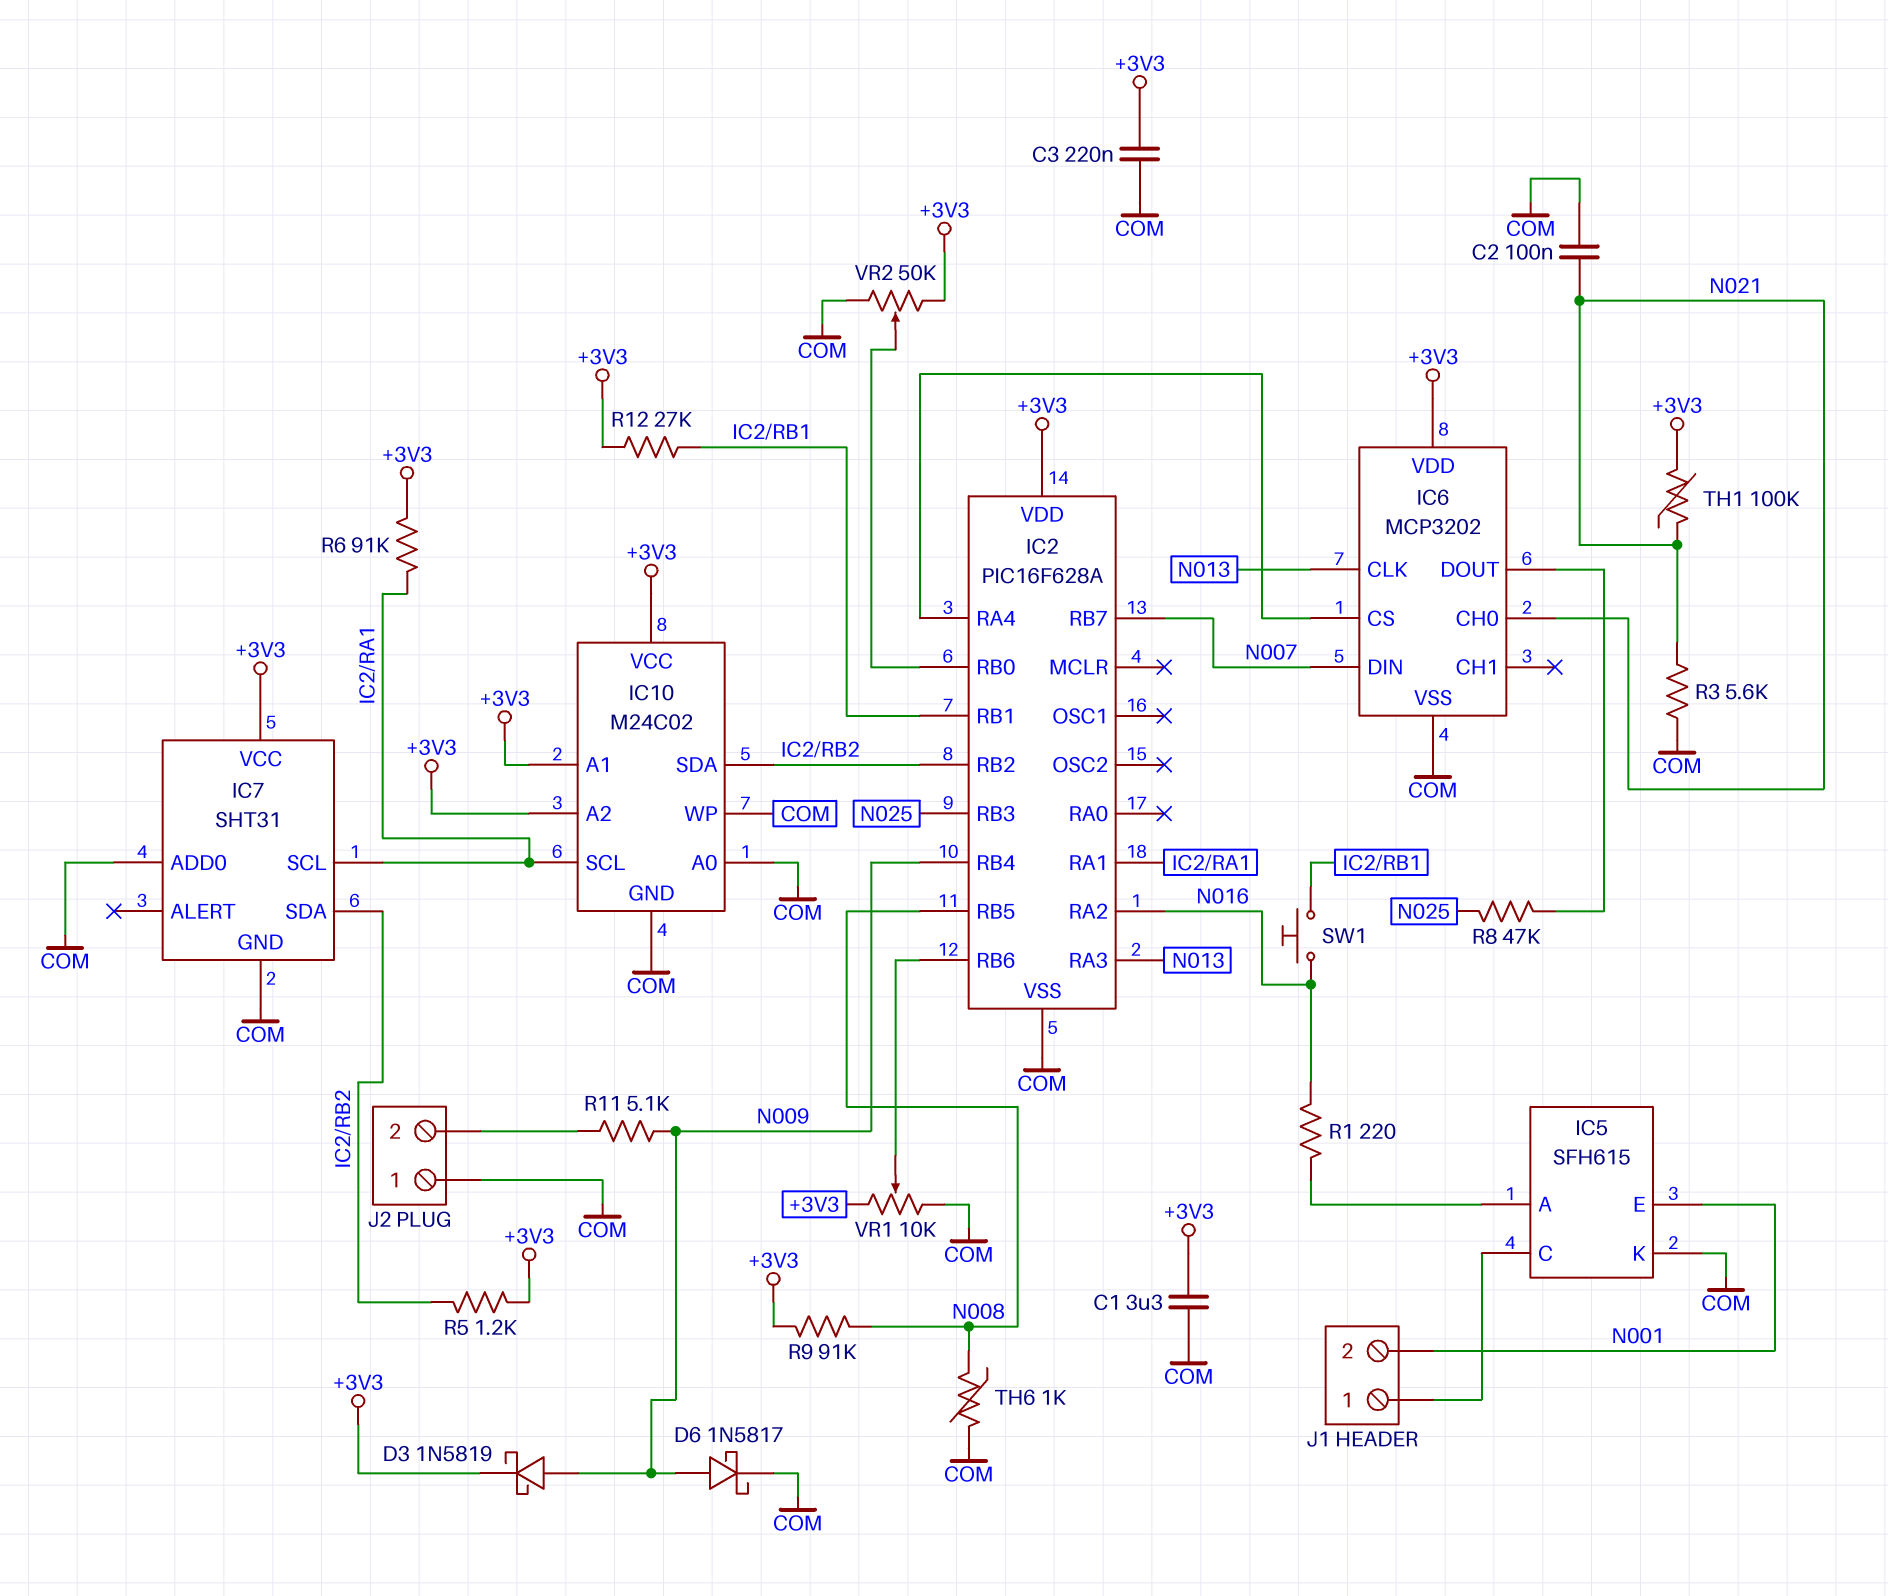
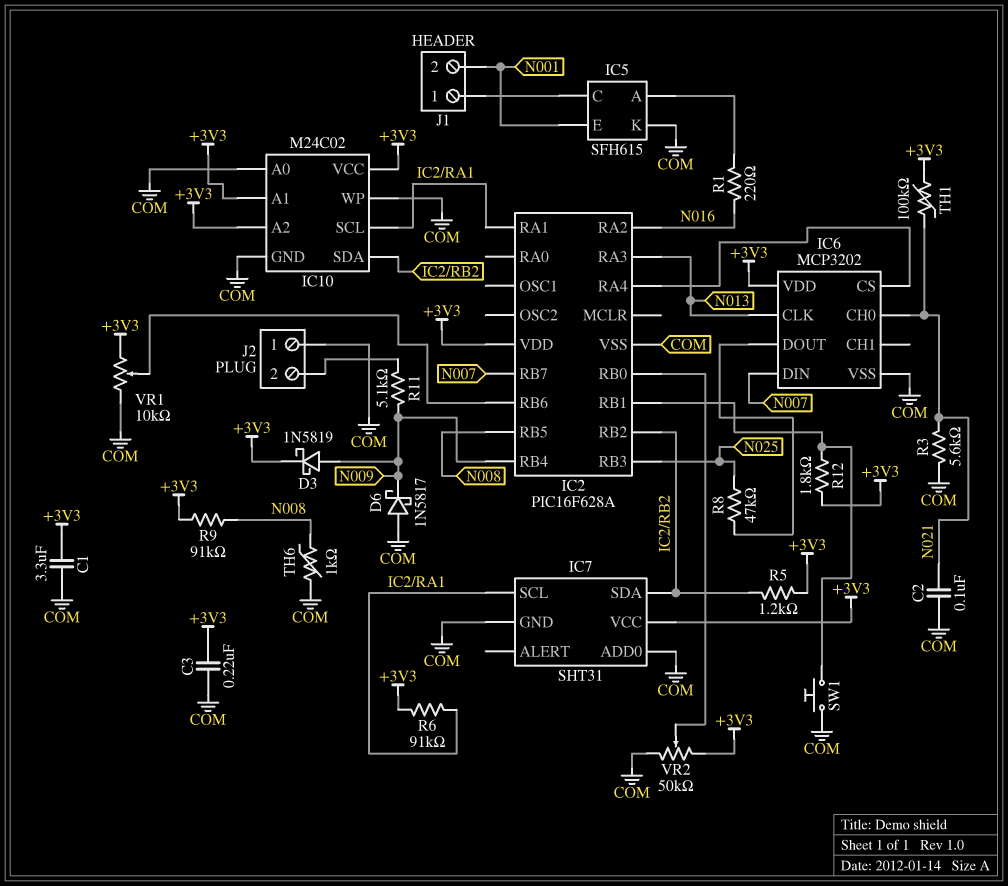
D6: schottky 1N5817 (A N009, K COM) -> schottky 1N5817 (A COM, K N009)
R12: 27k (+3V3, IC2/RB1) -> 1.8k (+3V3, IC2/RB1)
SW1: button (IC2/RB1, N016) -> button (COM, IC2/RB1)

